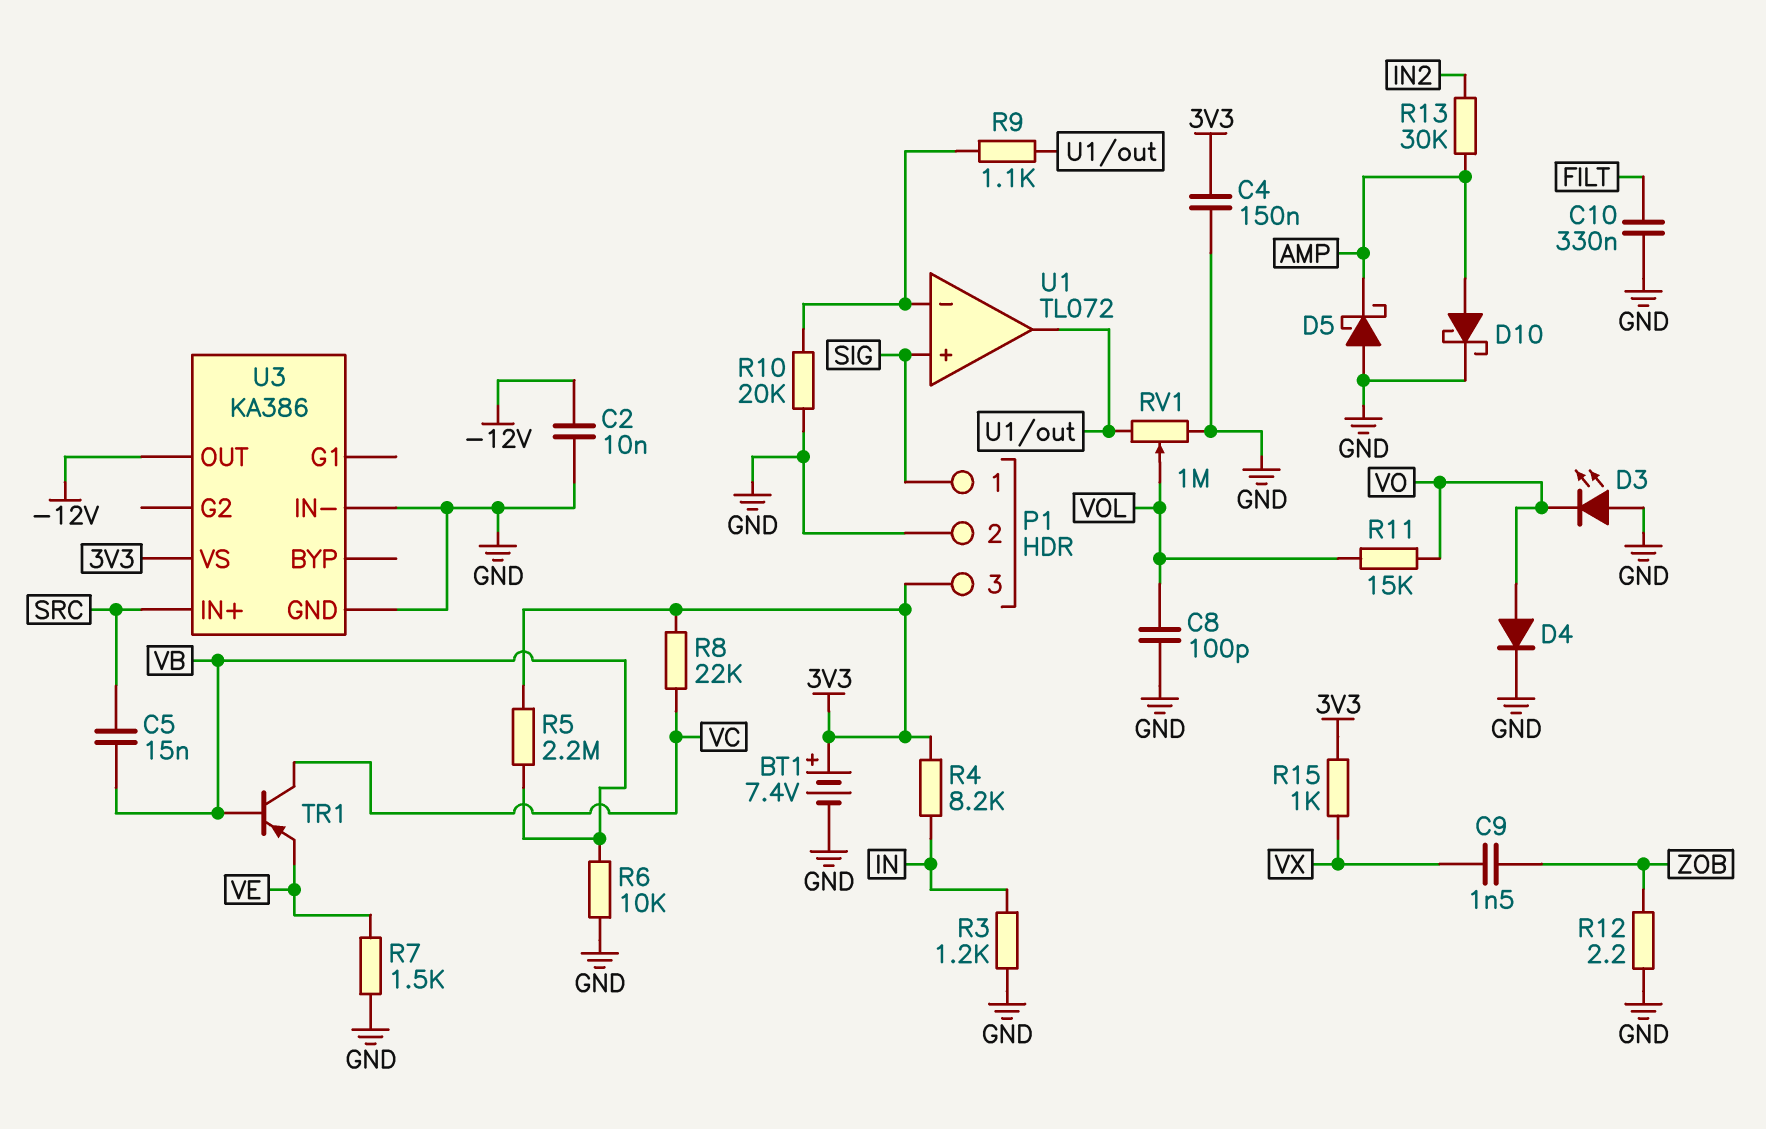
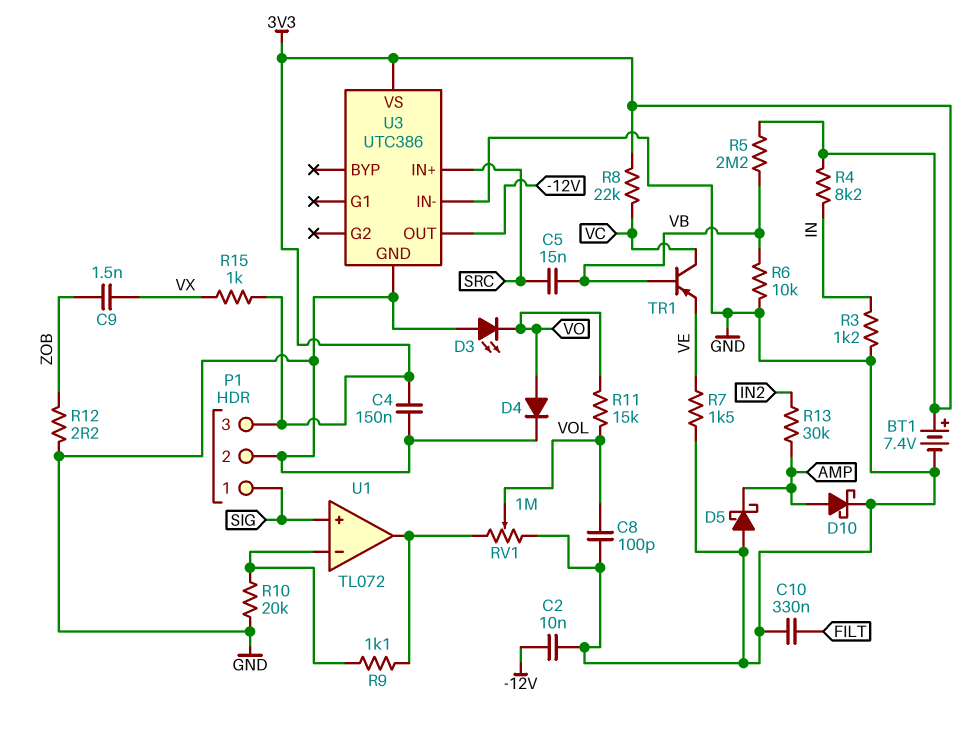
U3: KA386 -> UTC386

